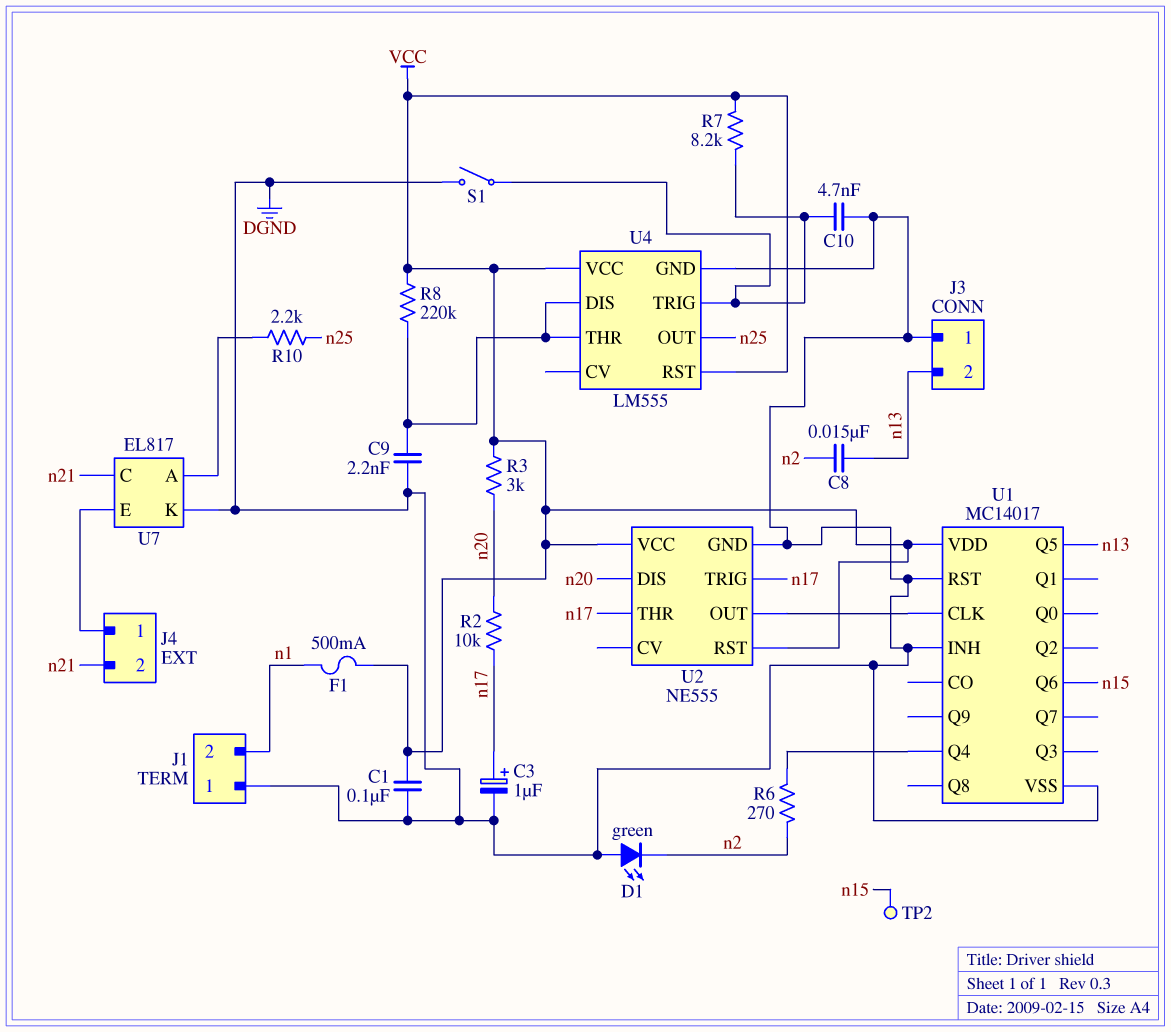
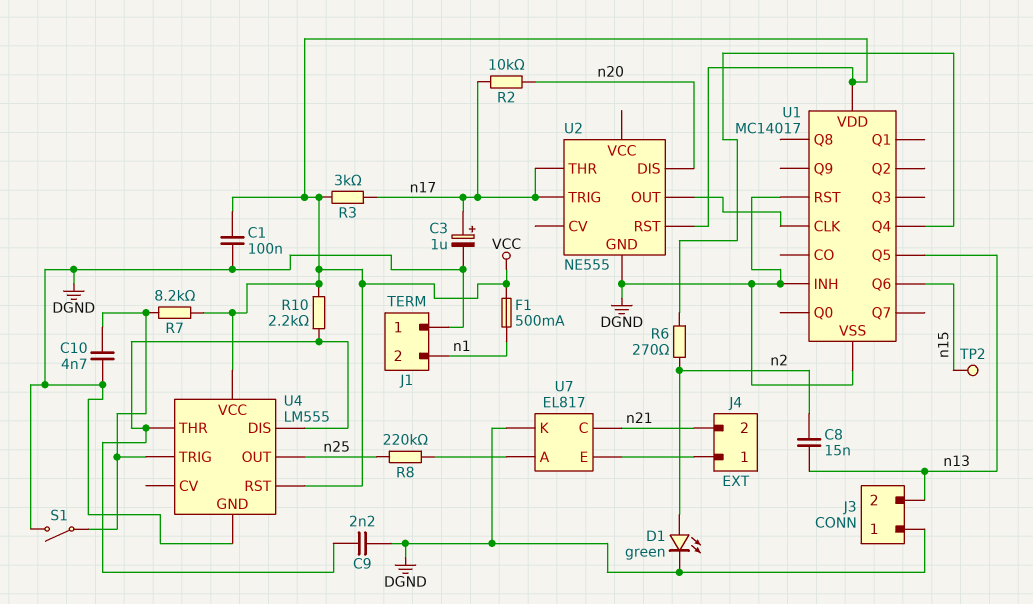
D1: LED green (A DGND, K n2) -> LED green (A n2, K DGND)
R3: 3k (VCC, n20) -> 3k (VCC, n17)
R8: 220k (U4/DIS, VCC) -> 220k (U7/A, n25)
R10: 2.2k (U7/A, n25) -> 2.2k (U4/DIS, VCC)
U2 pin VCC: VCC -> none

